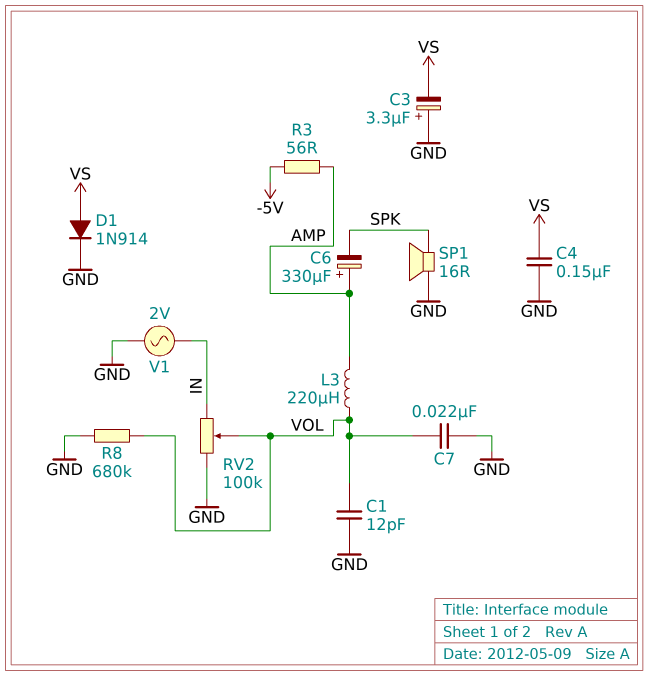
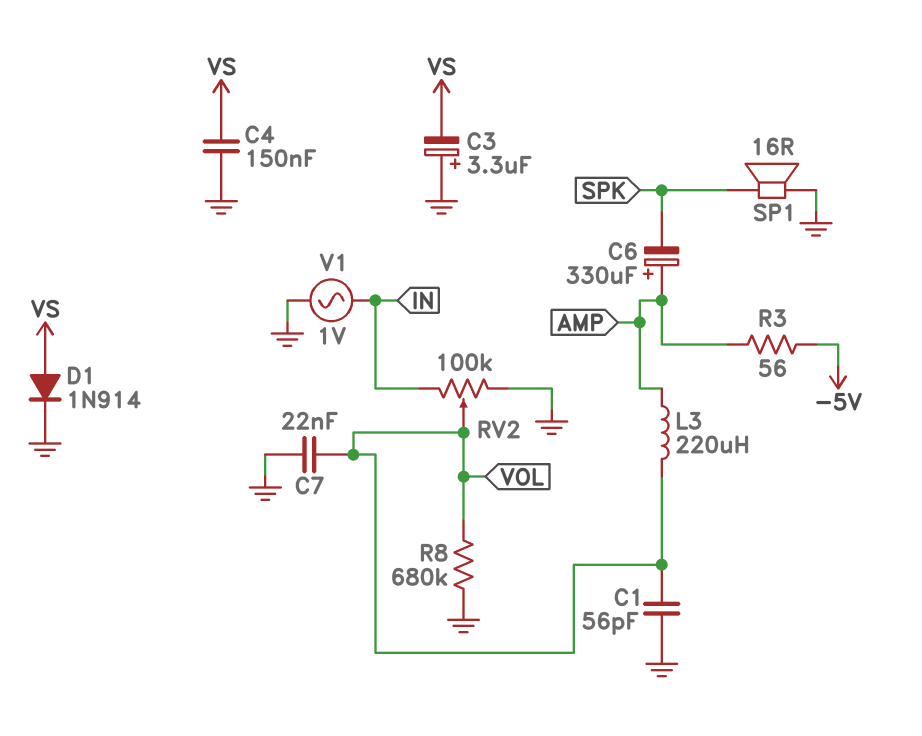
C1: 12pF (GND, VOL) -> 56pF (GND, VOL)
V1: AC 2V (GND, IN) -> AC 1V (GND, IN)

